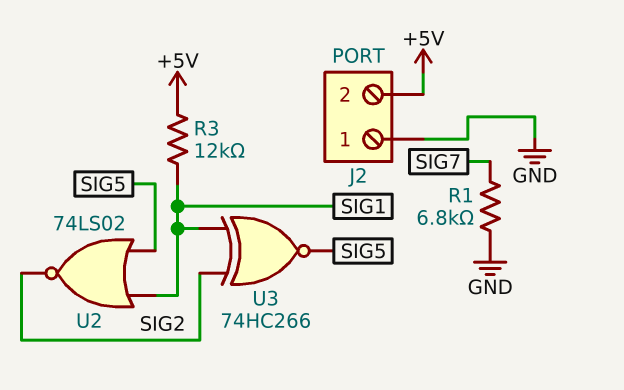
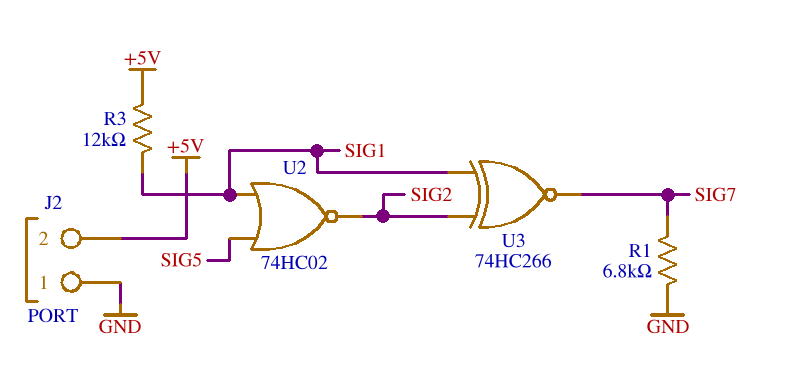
U2: NOR 74LS02 (in SIG1, in SIG5, out SIG2) -> NOR 74HC02 (in SIG1, in SIG5, out SIG2)
U3: XNOR 74HC266 (in SIG1, in SIG2, out SIG5) -> XNOR 74HC266 (in SIG1, in SIG2, out SIG7)

